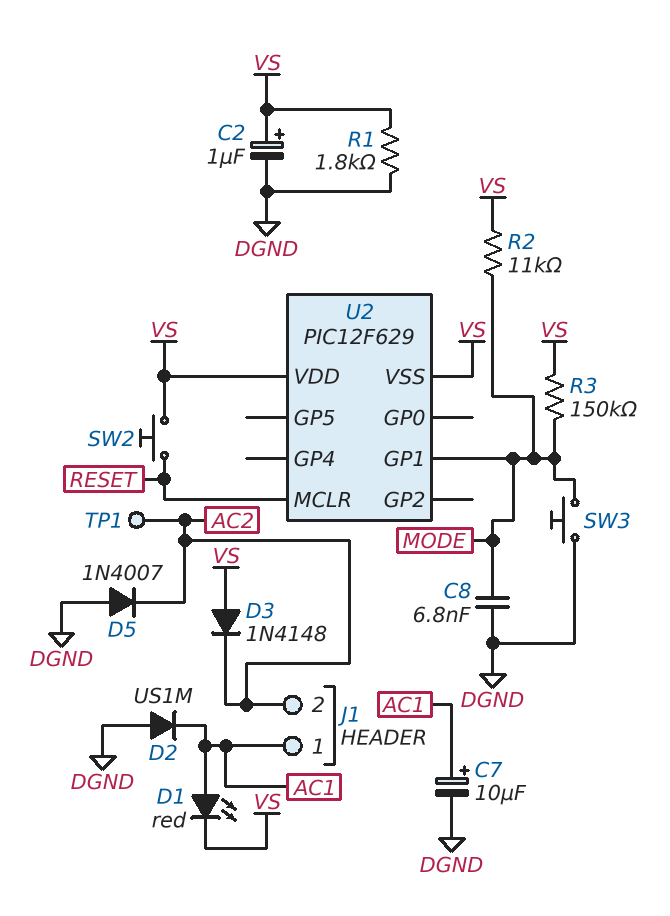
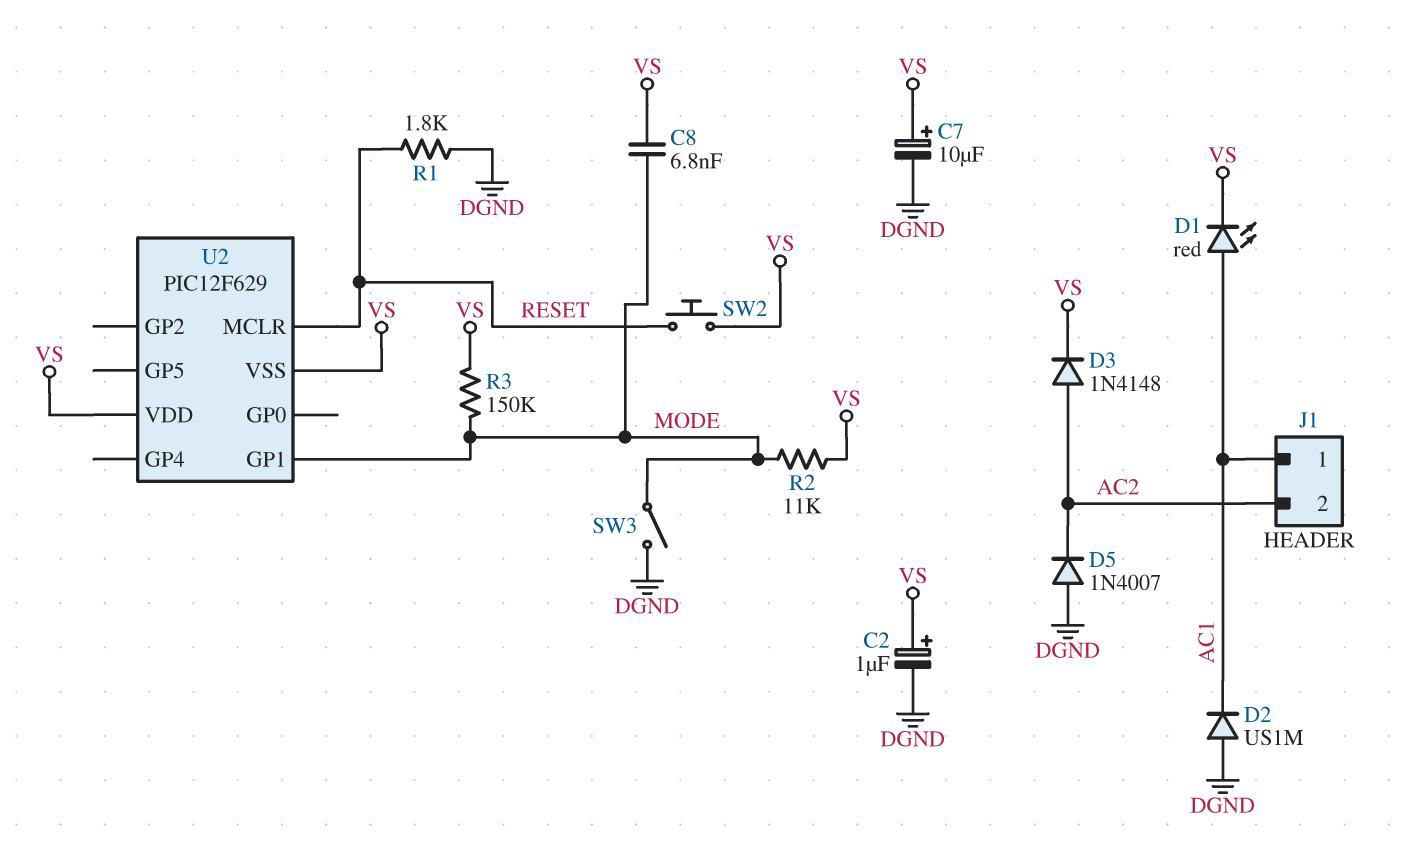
C7: 10uF (plus AC1, minus DGND) -> 10uF (plus VS, minus DGND)
C8: 6.8nF (DGND, MODE) -> 6.8nF (MODE, VS)
D3: diode 1N4148 (A VS, K AC2) -> diode 1N4148 (A AC2, K VS)
R1: 1.8k (DGND, VS) -> 1.8k (DGND, RESET)
SW3: button (DGND, MODE) -> switch (DGND, MODE)
TP1: test point (AC2) -> none

